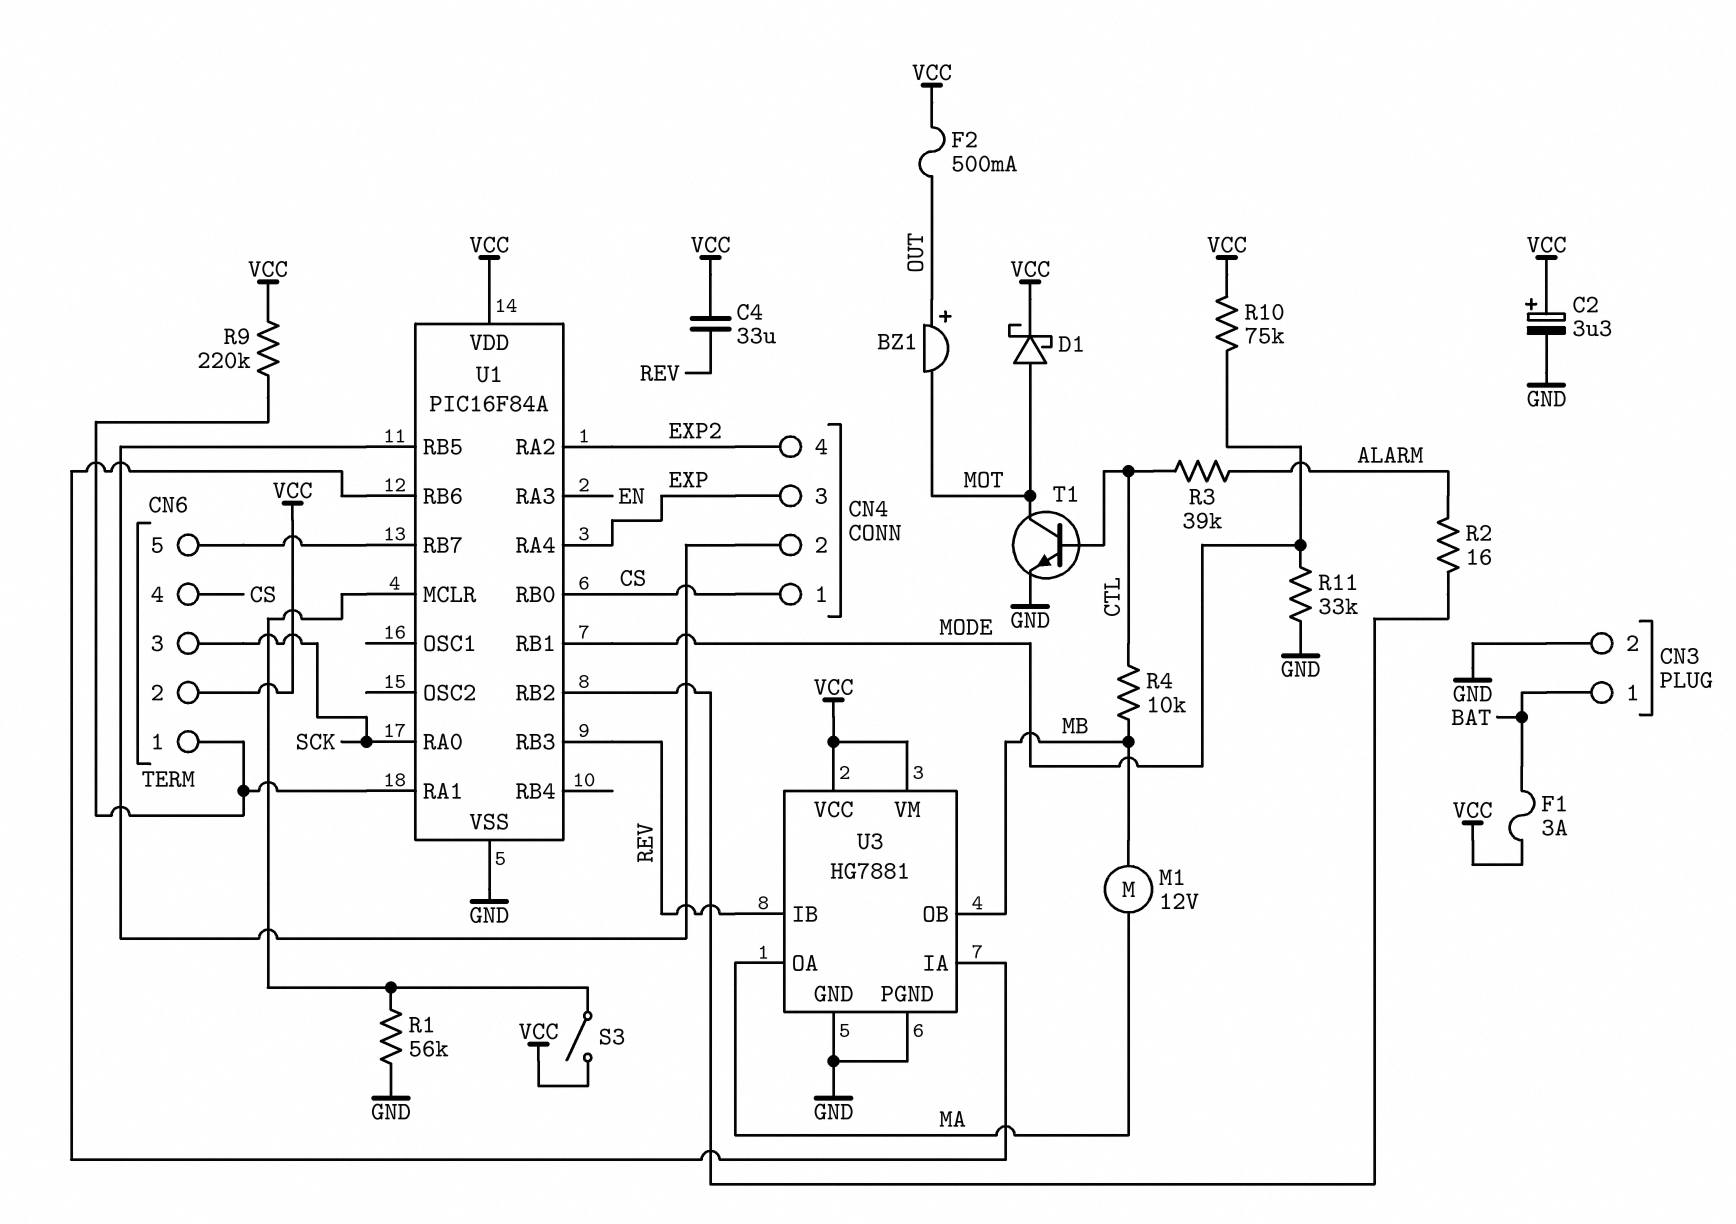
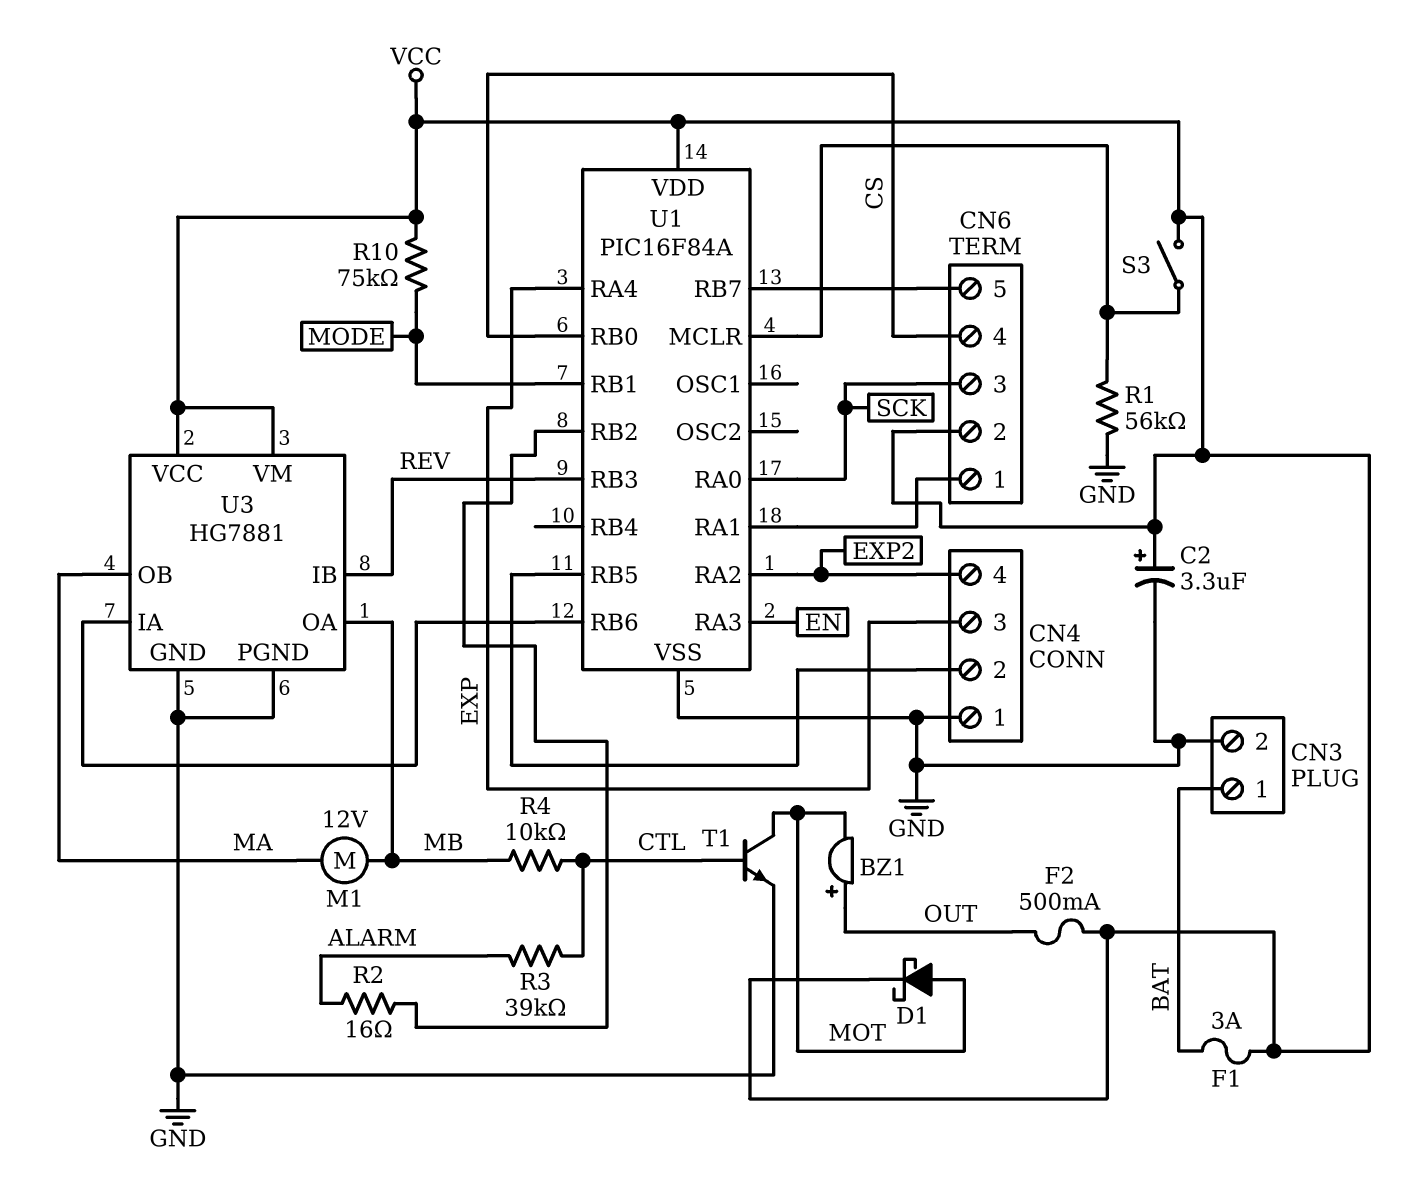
C4: 33uF (REV, VCC) -> none
CN4 pin 1: CS -> GND
R9: 220k (CN6/1, VCC) -> none
R11: 33k (GND, MODE) -> none
U3 pin OA: MA -> MB
U3 pin OB: MB -> MA

